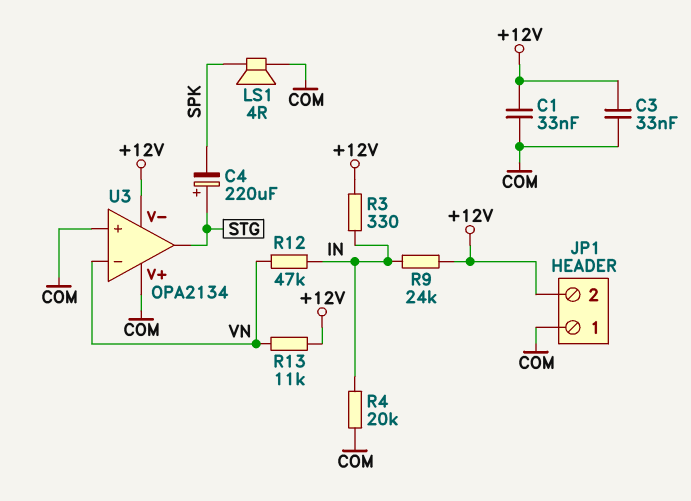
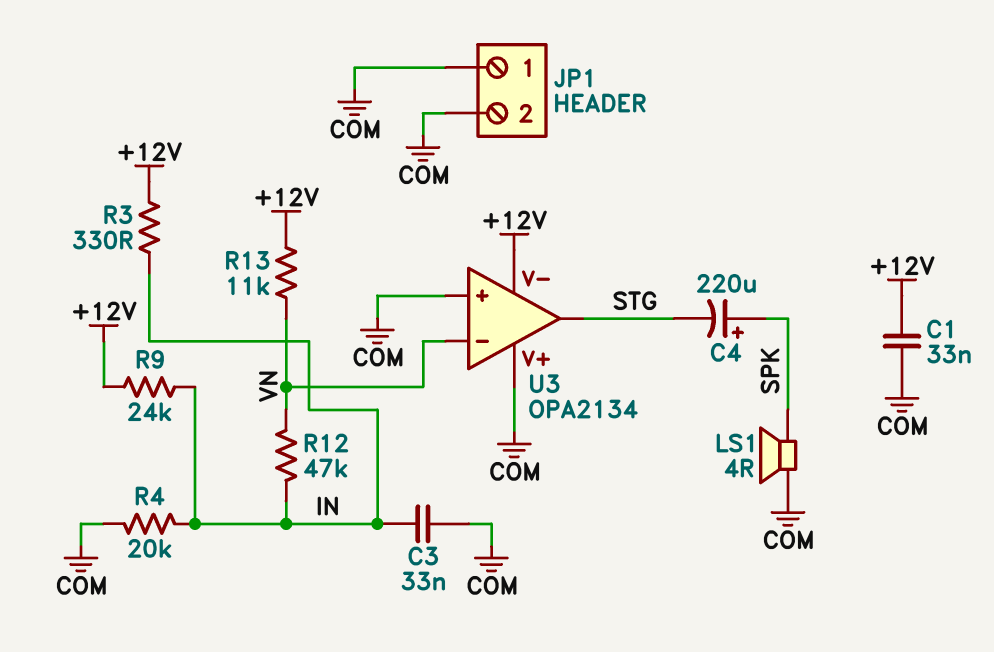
C3: 33nF (+12V, COM) -> 33nF (COM, IN)
C4: 220uF (plus STG, minus SPK) -> 220uF (plus SPK, minus STG)
JP1 pin 2: +12V -> COM

